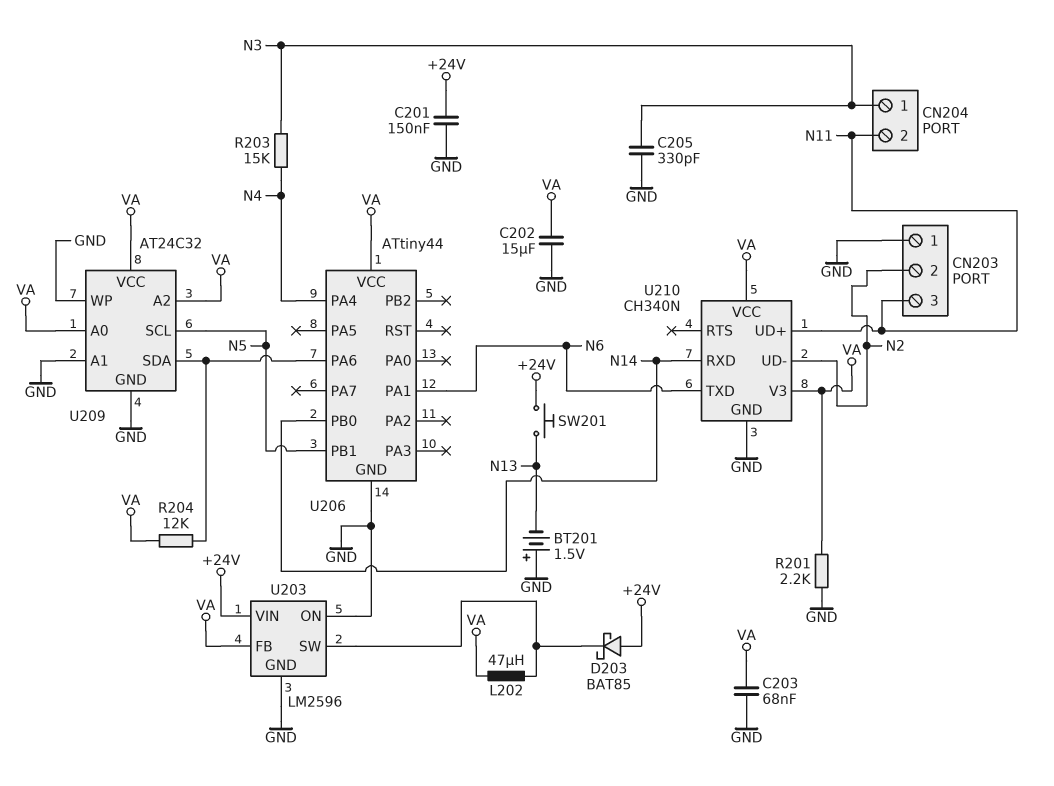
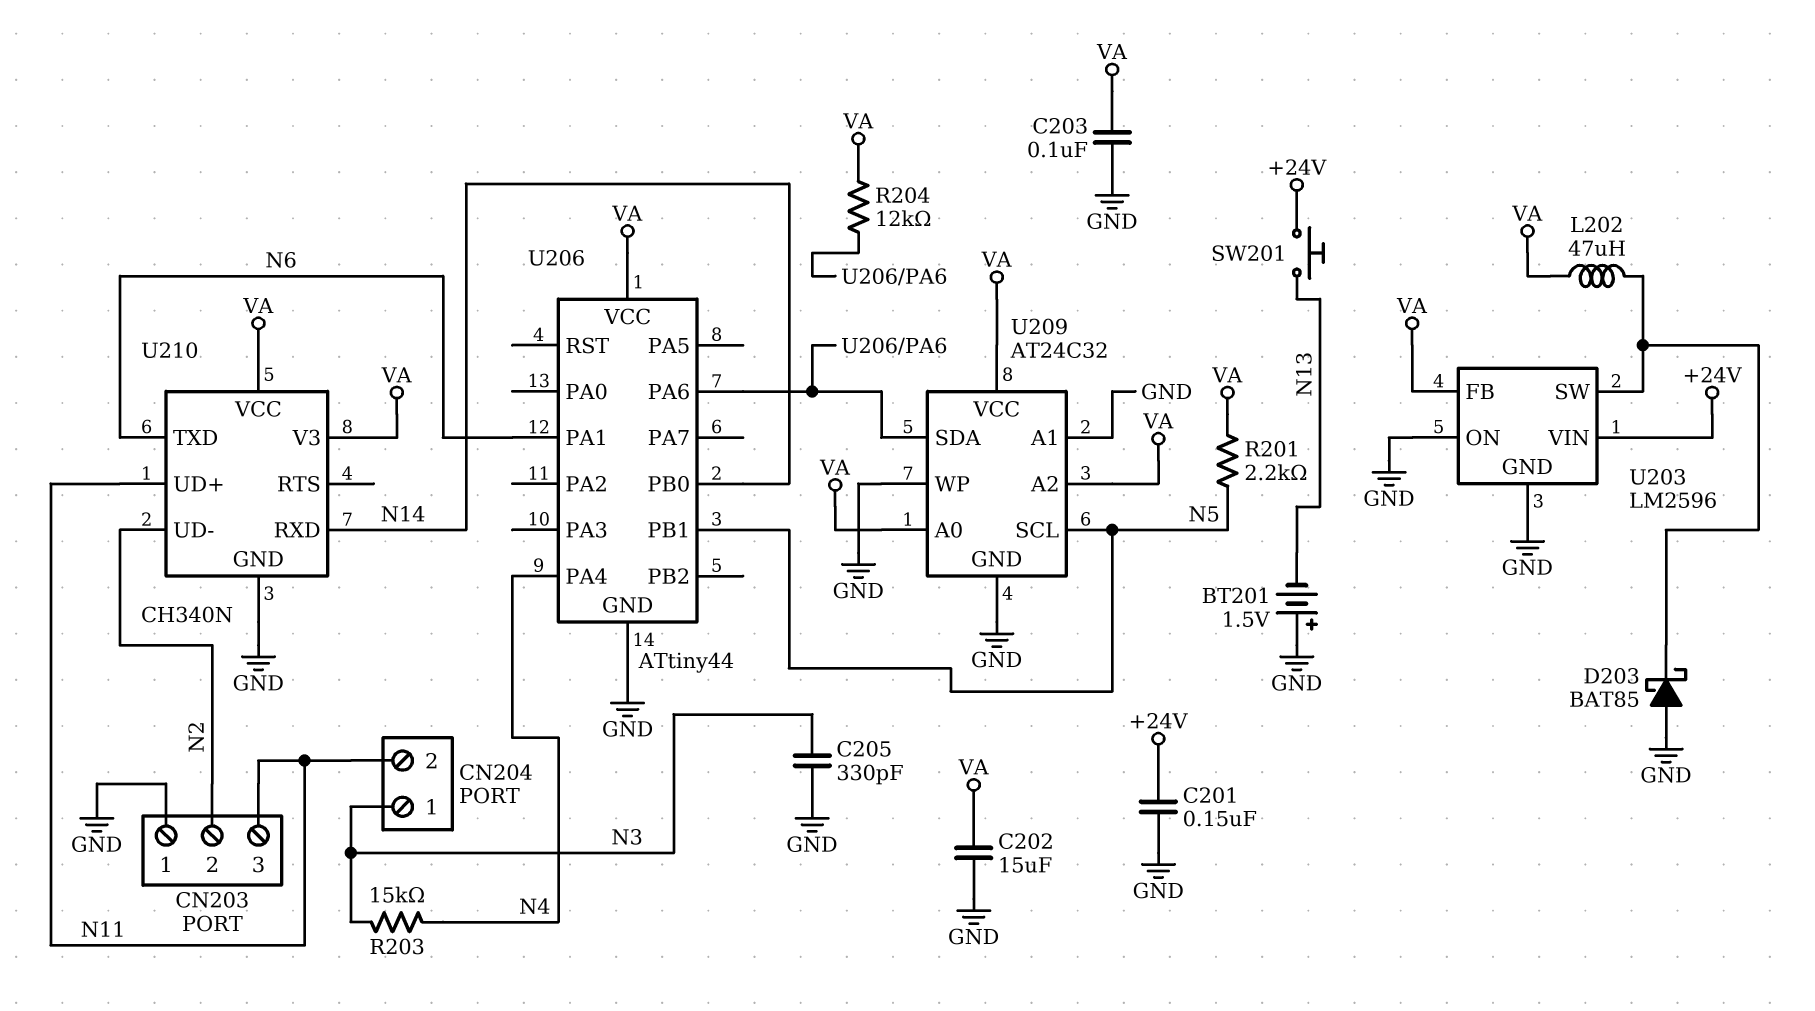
C203: 68nF (GND, VA) -> 100nF (GND, VA)
D203: schottky BAT85 (A +24V, K U203/SW) -> schottky BAT85 (A GND, K U203/SW)
R201: 2.2k (GND, VA) -> 2.2k (N5, VA)

